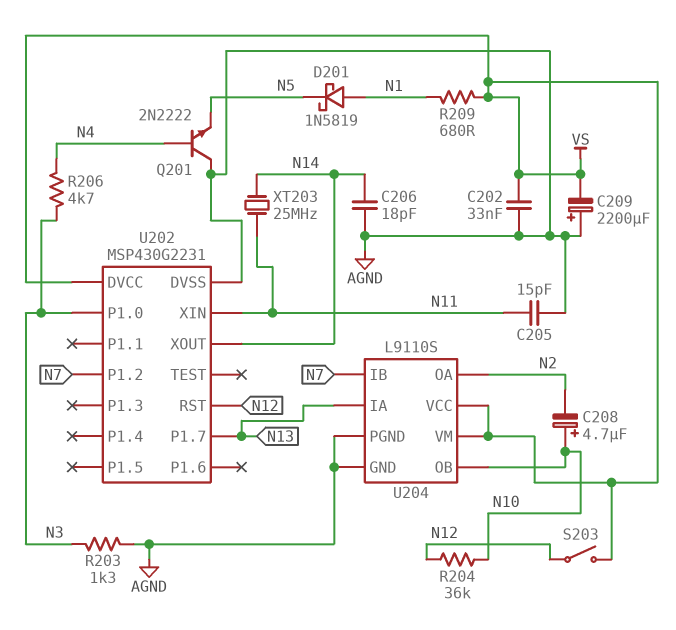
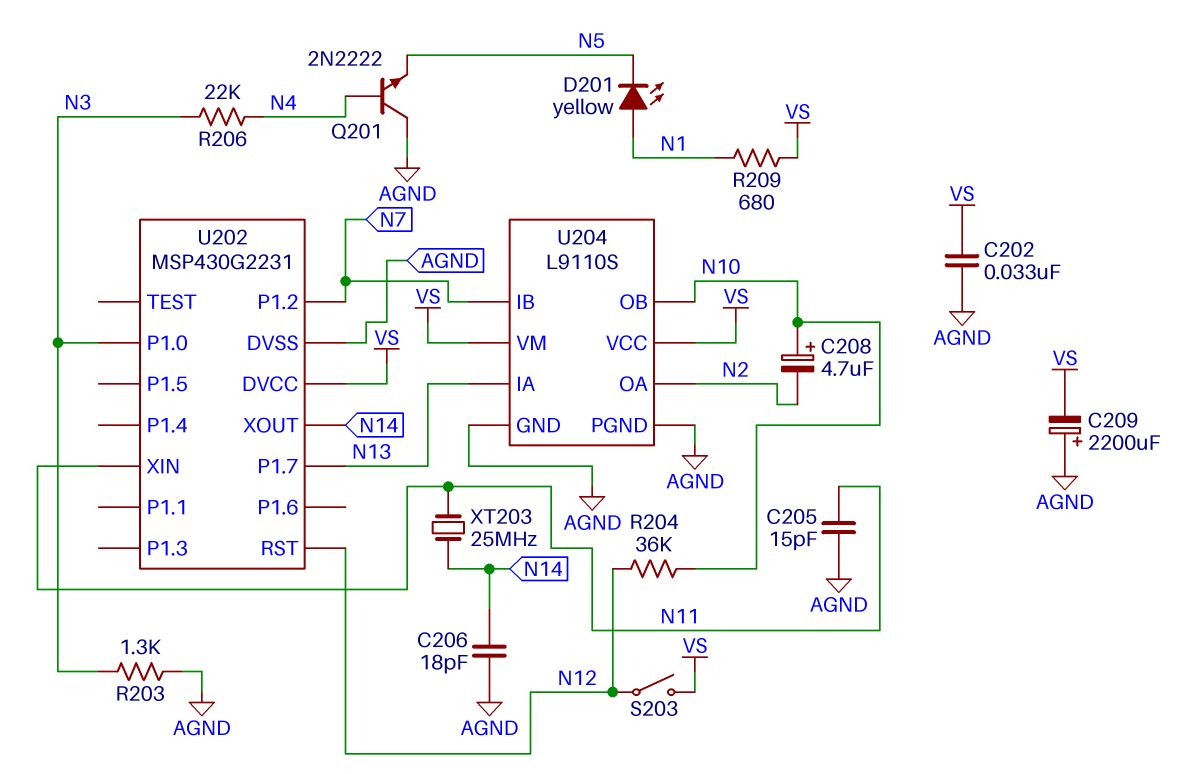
D201: schottky 1N5819 (A N1, K N5) -> LED yellow (A N1, K N5)
R206: 4.7k (N3, N4) -> 22k (N3, N4)

